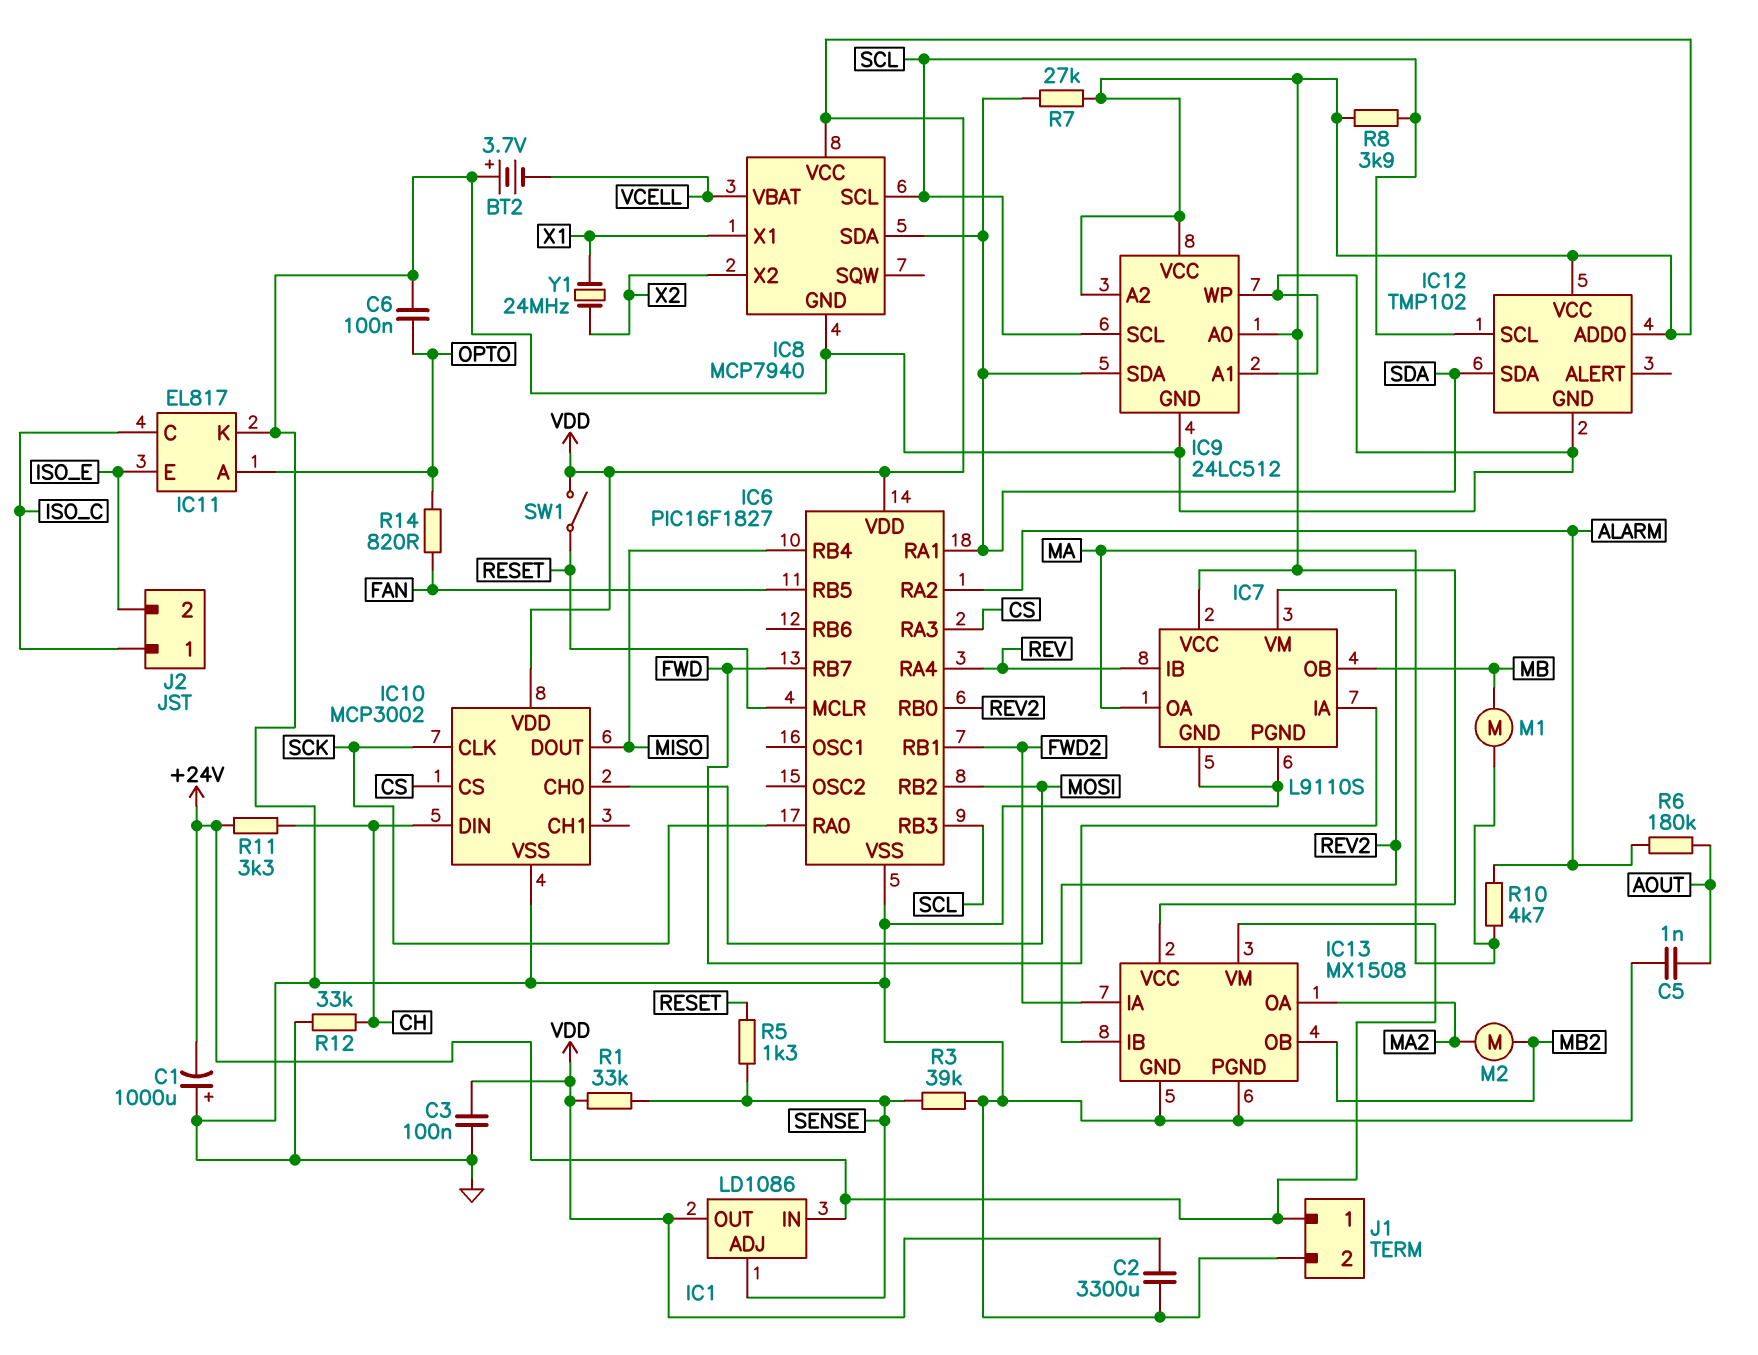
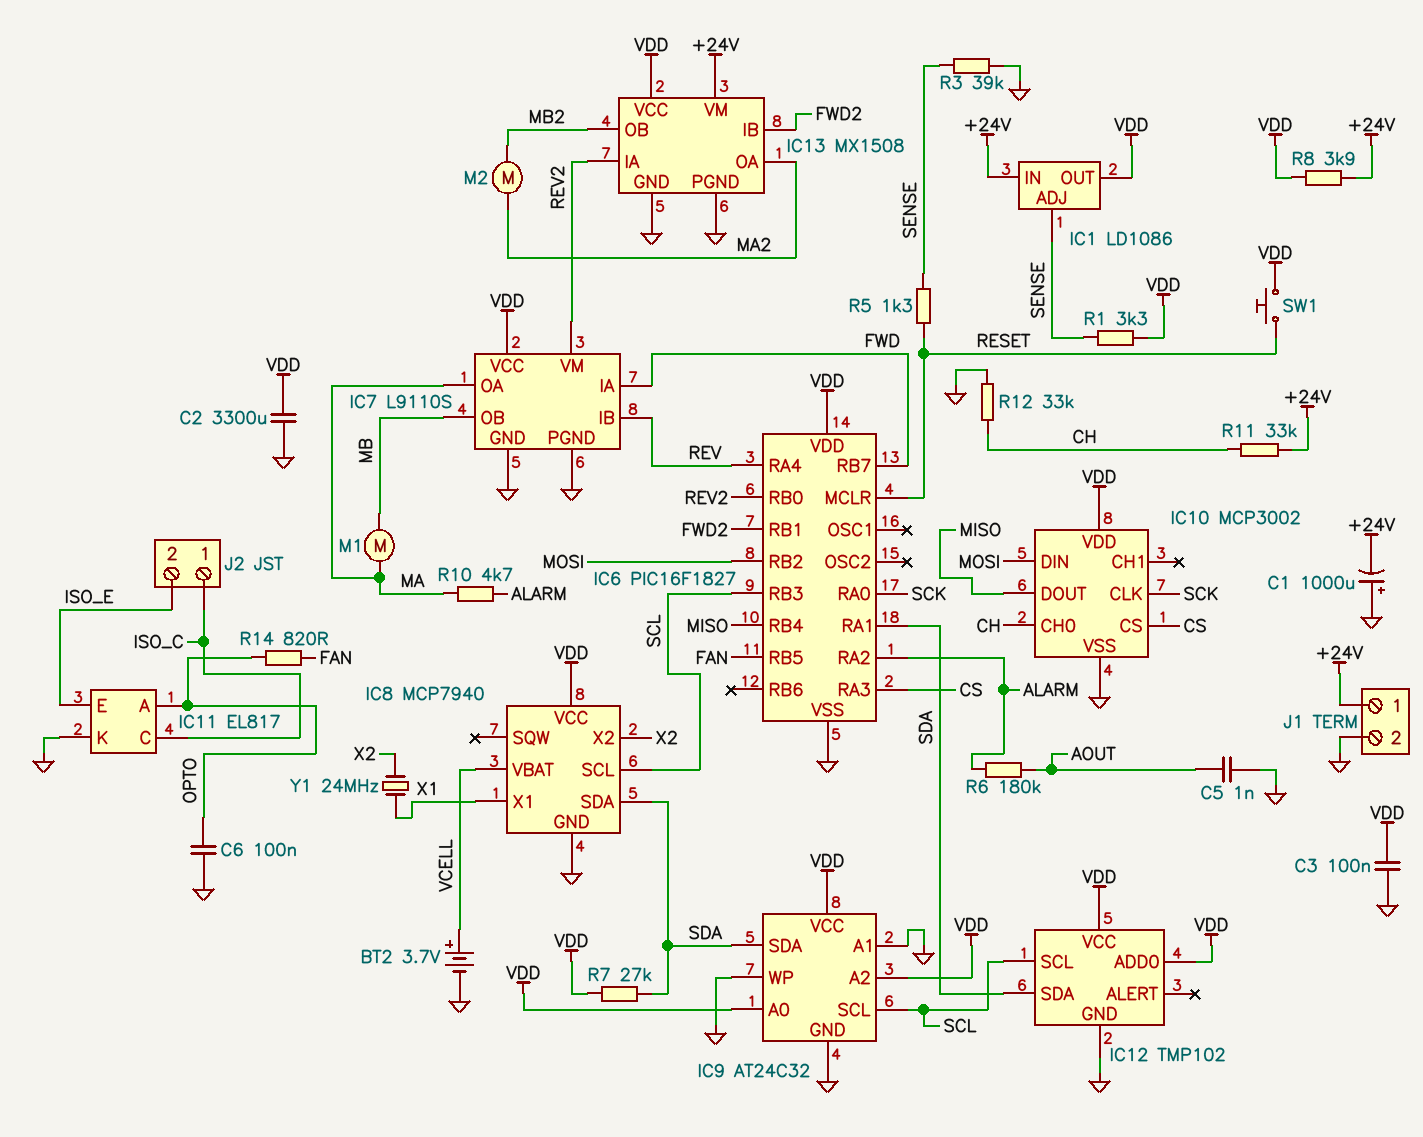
BT2: 3.7V (plus GND, minus VCELL) -> 3.7V (plus VCELL, minus GND)
IC9: 24LC512 -> AT24C32
IC10 pin CH0: MOSI -> CH
IC10 pin DIN: CH -> MOSI
IC13 pin IA: FWD2 -> REV2
IC13 pin IB: REV2 -> FWD2
R1: 33k (SENSE, VDD) -> 3.3k (SENSE, VDD)
R8: 3.9k (SCL, VDD) -> 3.9k (+24V, VDD)
R11: 3.3k (+24V, CH) -> 33k (+24V, CH)
SW1: switch (RESET, VDD) -> button (RESET, VDD)

